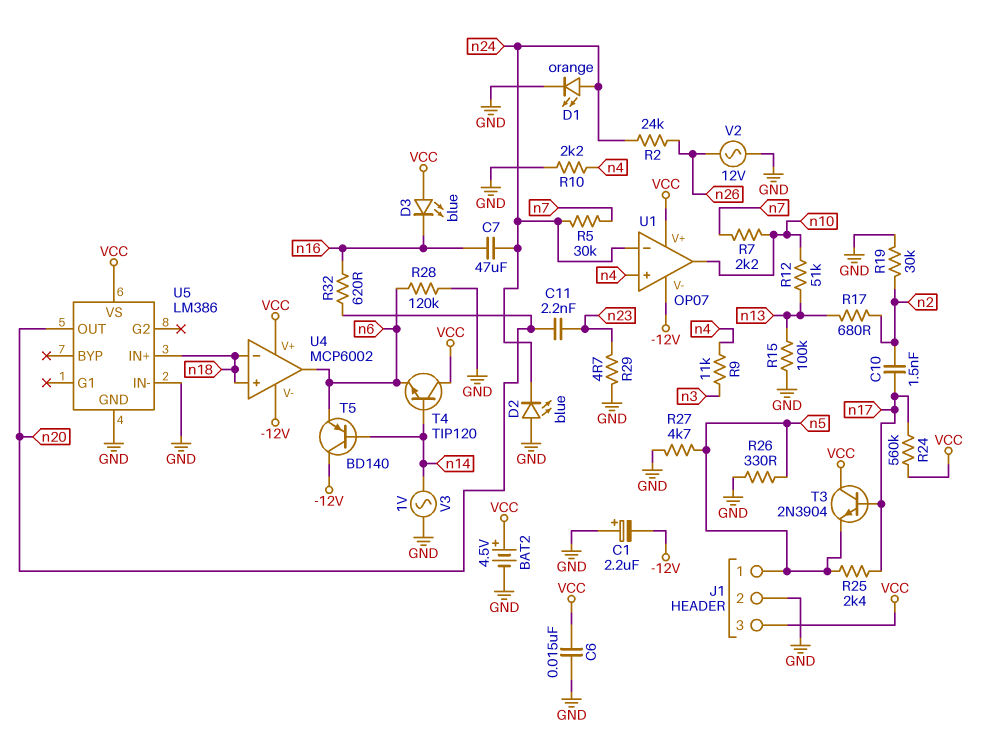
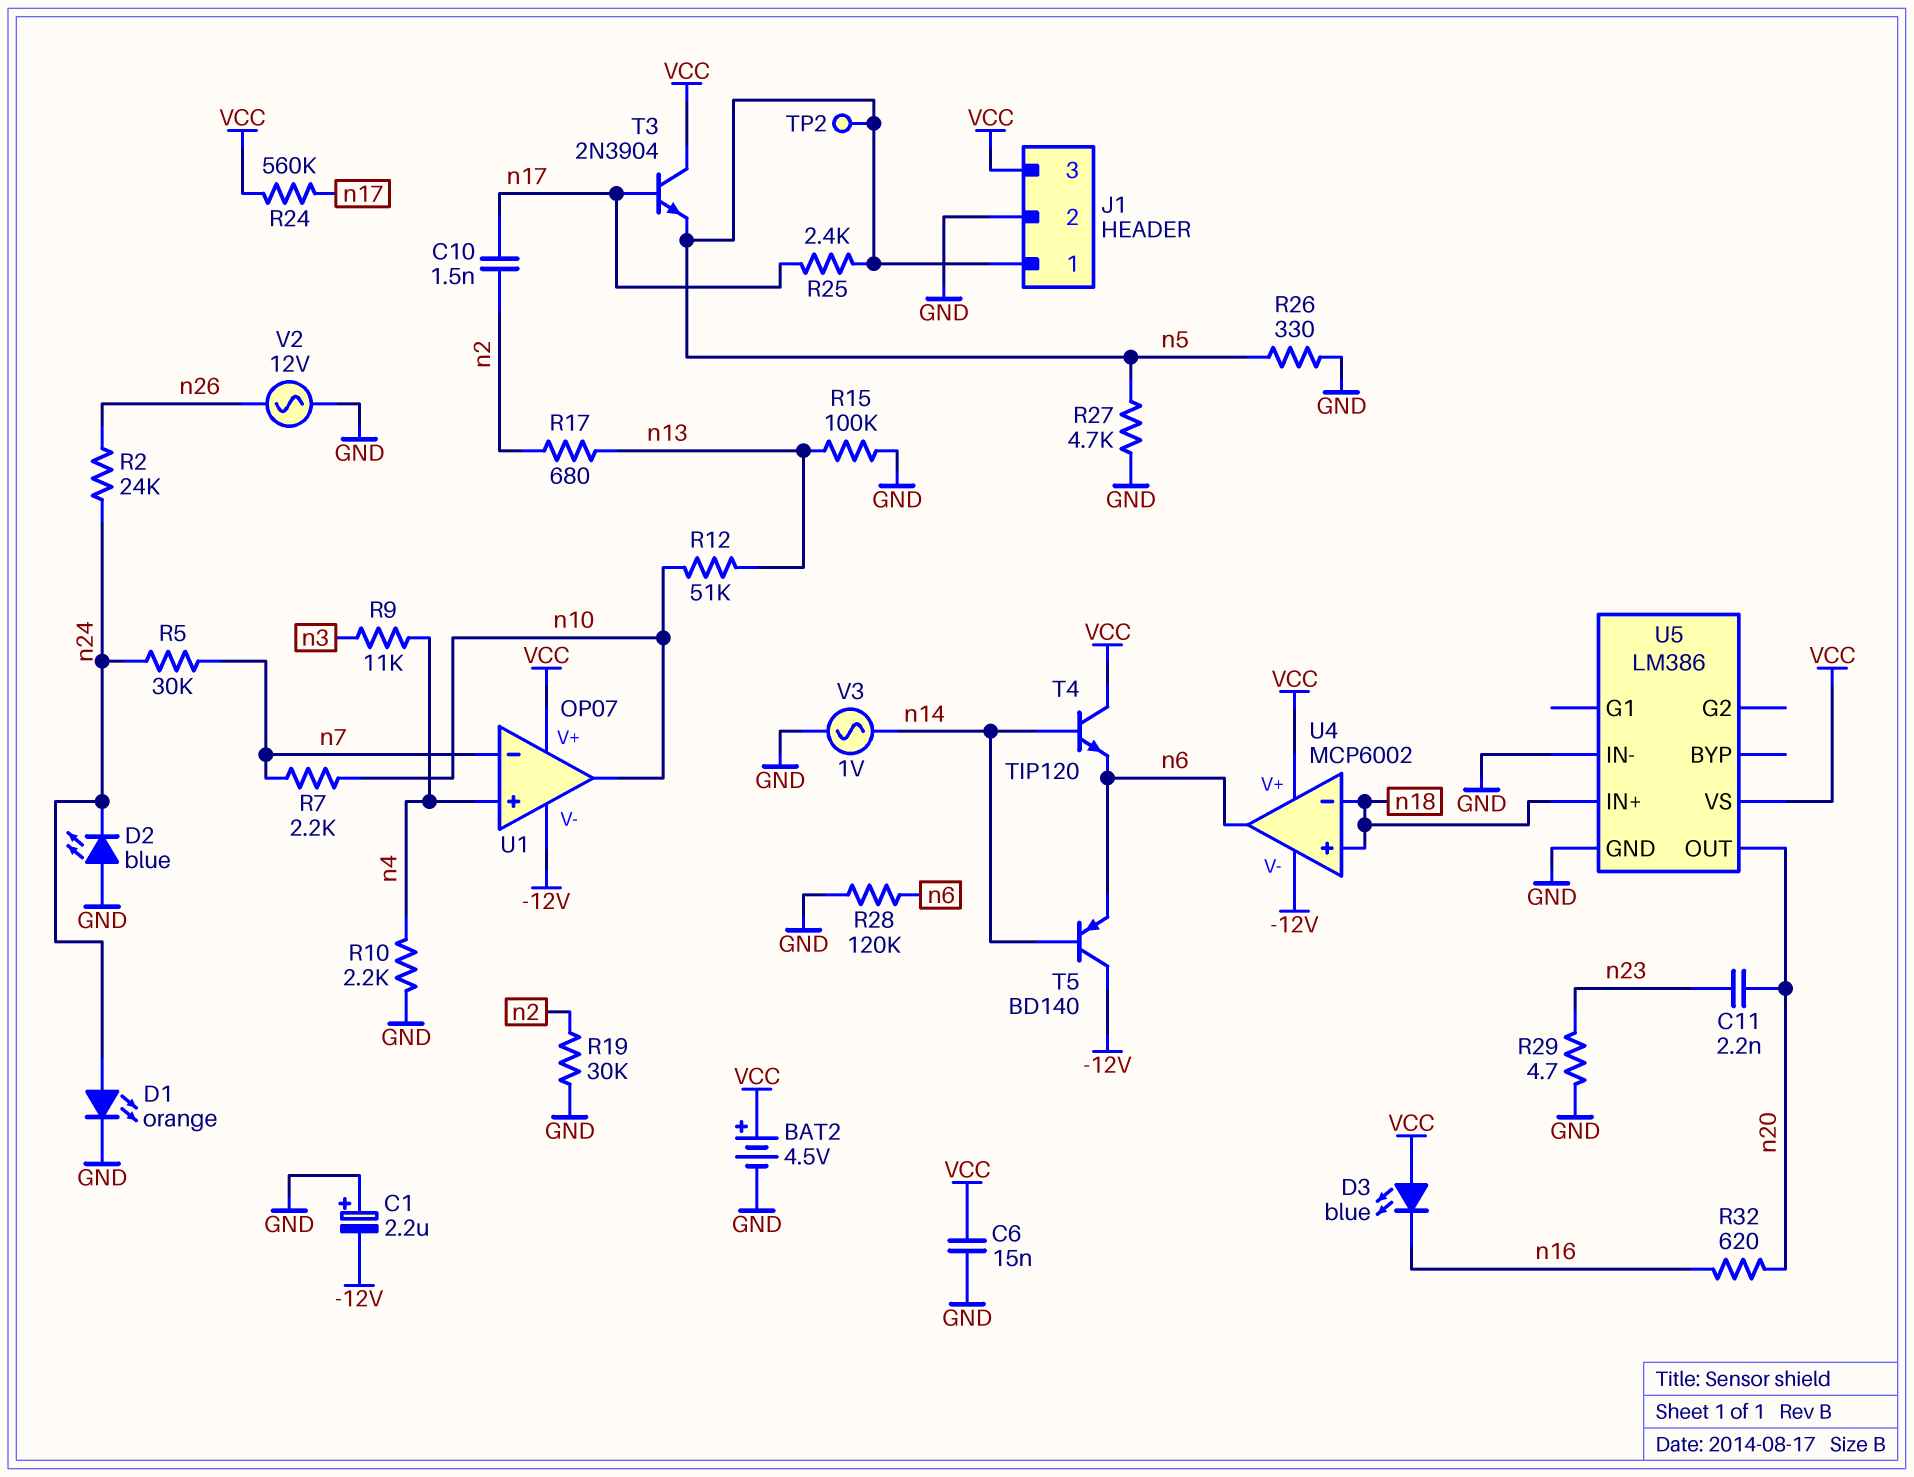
C7: 47uF (n16, n24) -> none
TP2: none -> test point (n5)
U1 pin in-: n24 -> n7

